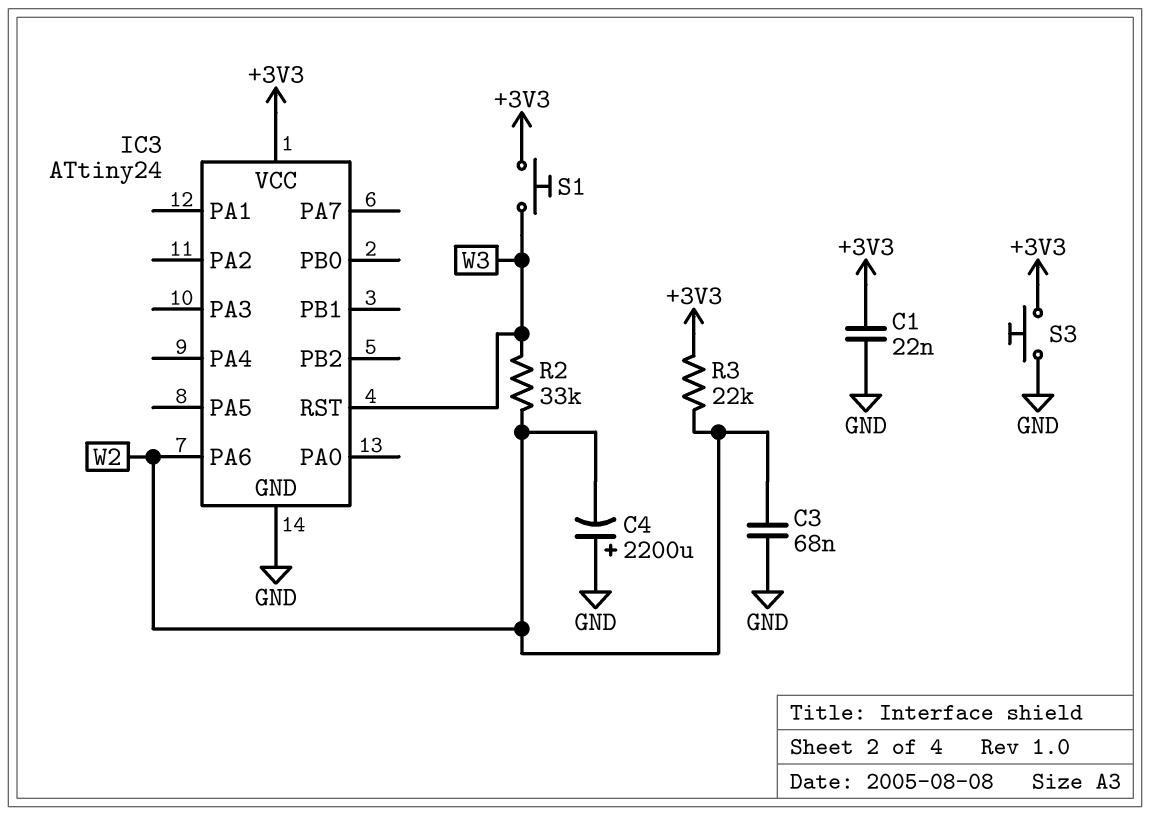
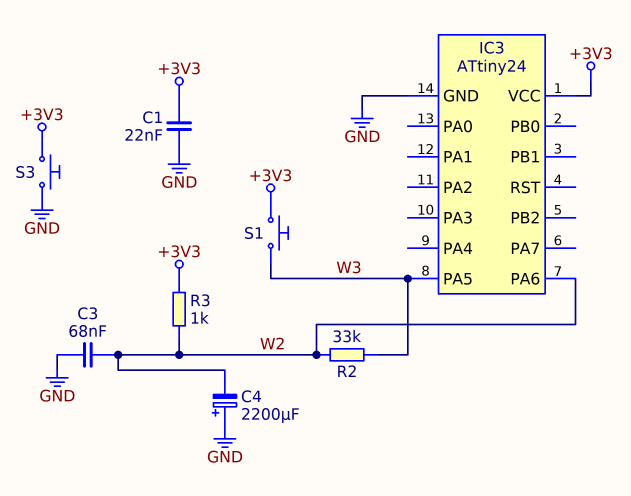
IC3 pin PA5: none -> W3
IC3 pin RST: W3 -> none
R3: 22k (+3V3, W2) -> 1k (+3V3, W2)

